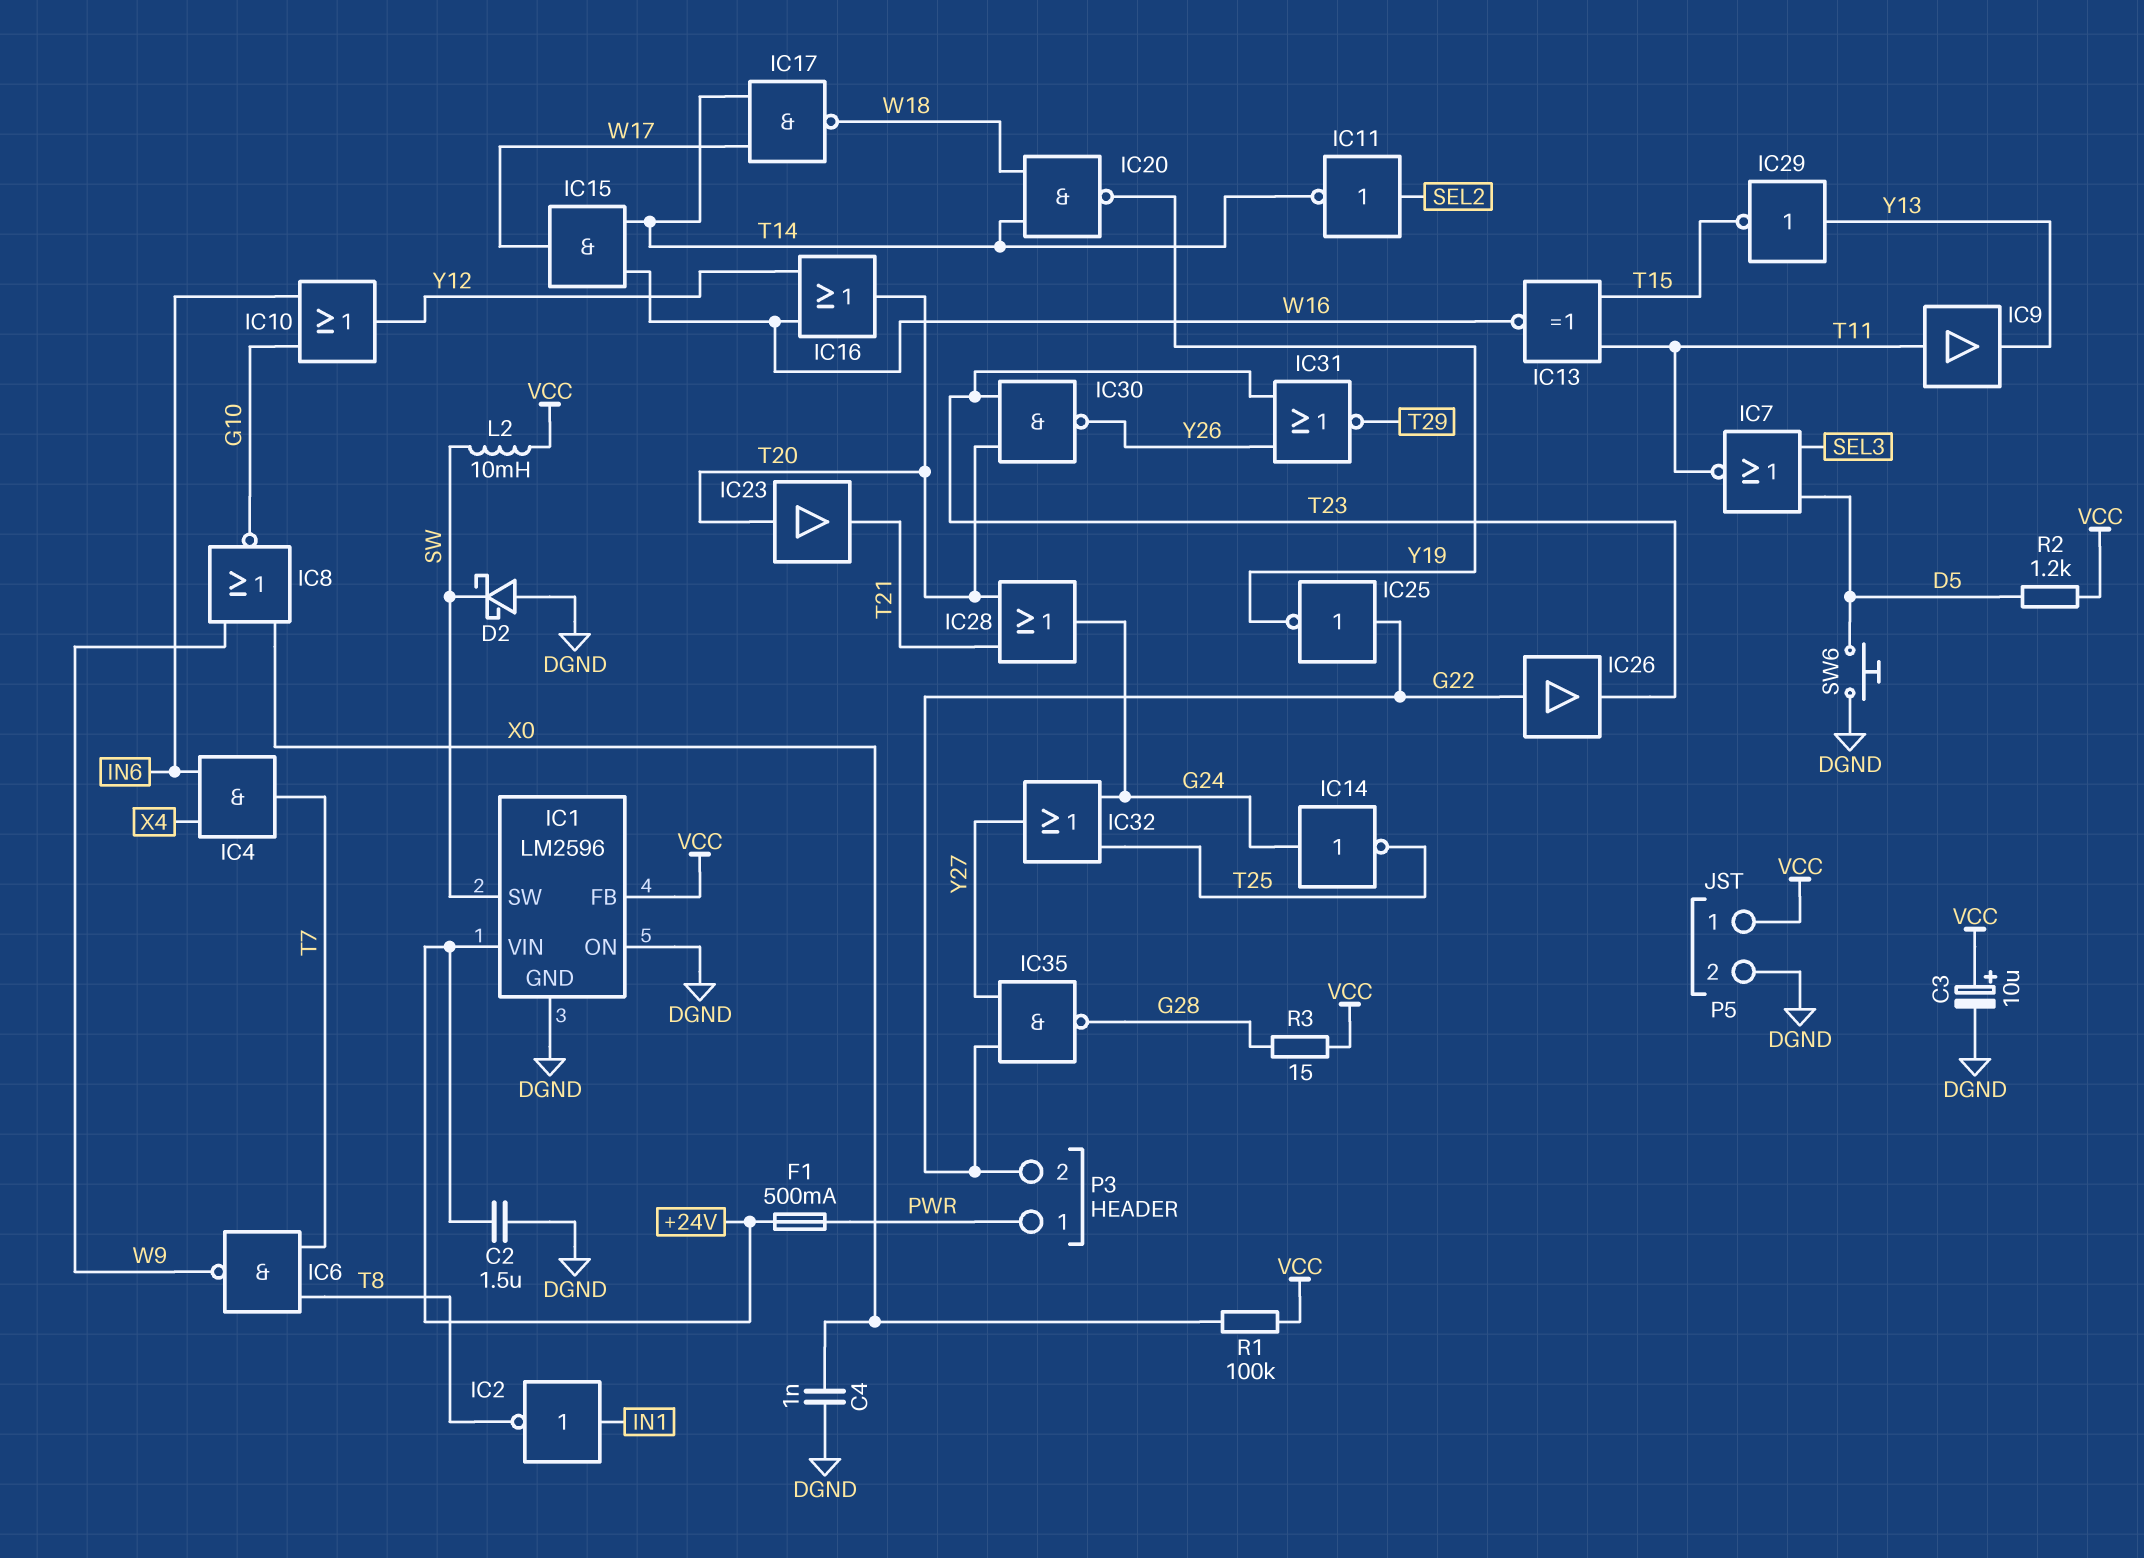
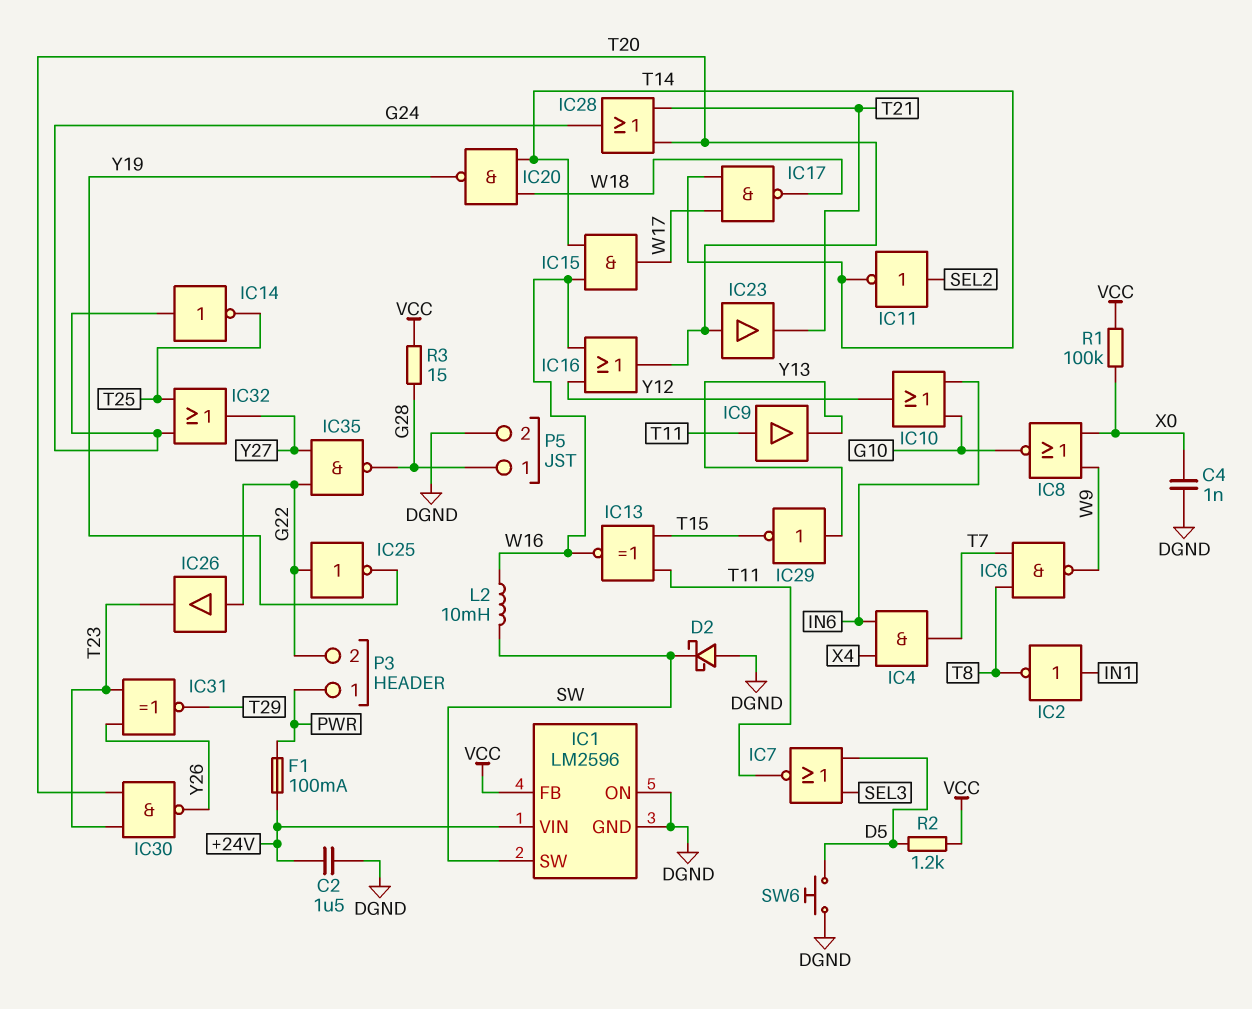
C3: 10uF (plus VCC, minus DGND) -> none
F1: 500mA (+24V, PWR) -> 100mA (+24V, PWR)
IC31: NOR (in T23, in Y26, out T29) -> XNOR (in T23, in Y26, out T29)
L2: 10mH (SW, VCC) -> 10mH (SW, W16)
P5 pin 1: VCC -> G28

